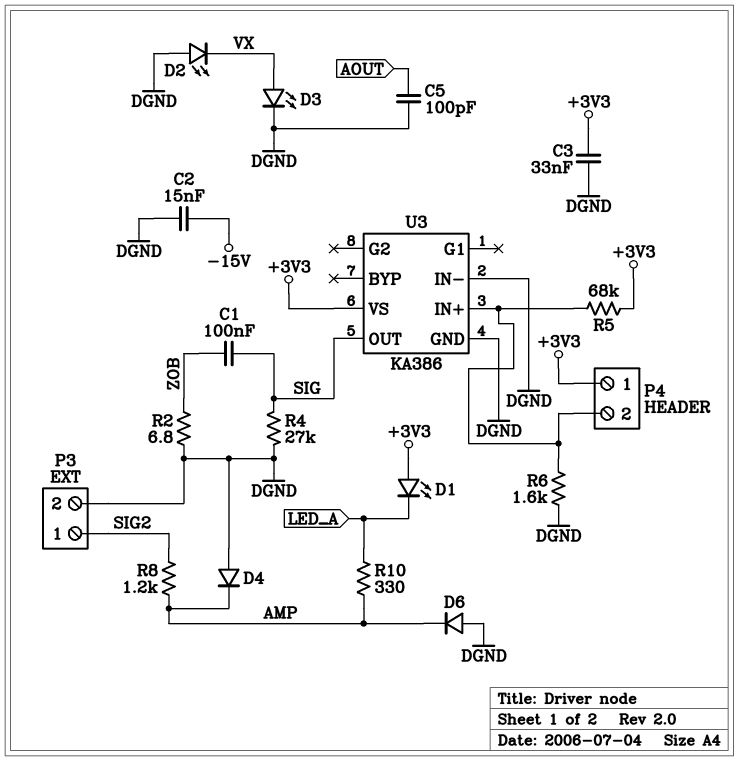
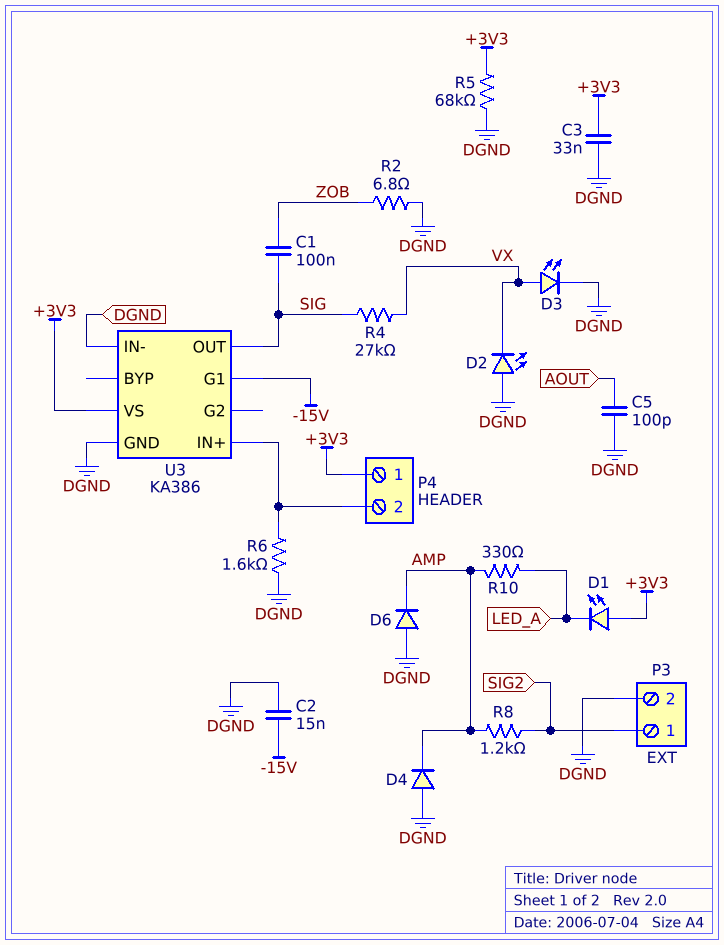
R4: 27k (DGND, SIG) -> 27k (SIG, VX)
R5: 68k (+3V3, P4/2) -> 68k (+3V3, DGND)
U3 pin G1: none -> -15V

